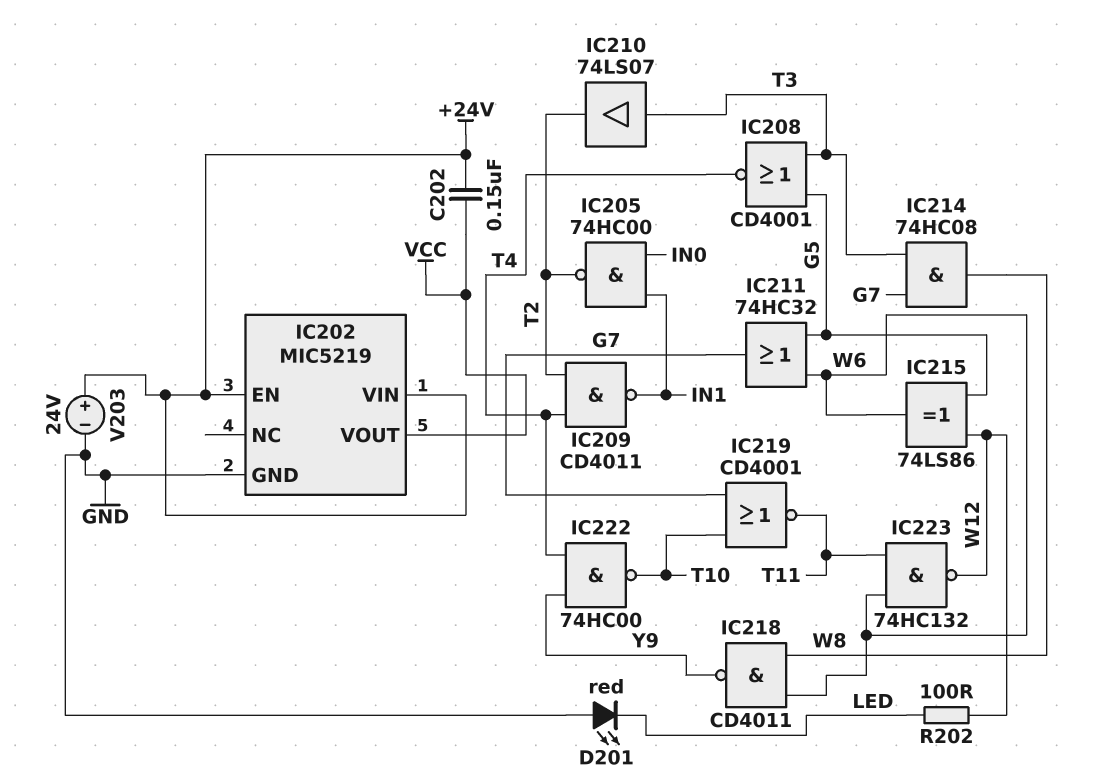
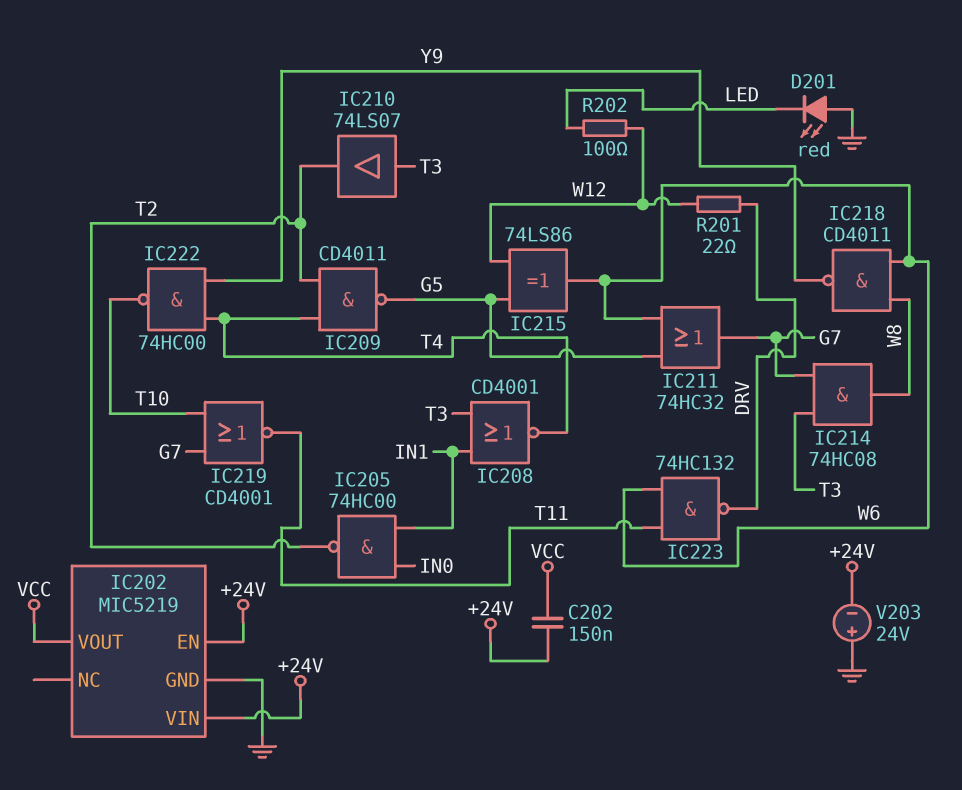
IC208: NOR CD4001 (in G5, in T3, out T4) -> NOR CD4001 (in IN1, in T3, out T4)
IC209: NAND CD4011 (in T2, in T4, out IN1) -> NAND CD4011 (in T2, in T4, out G5)
IC223: NAND 74HC132 (in T11, in W6, out W12) -> NAND 74HC132 (in T11, in W6, out DRV)
R201: none -> 22 (DRV, W12)
V203: 24V (plus +24V, minus GND) -> 24V (plus GND, minus +24V)

